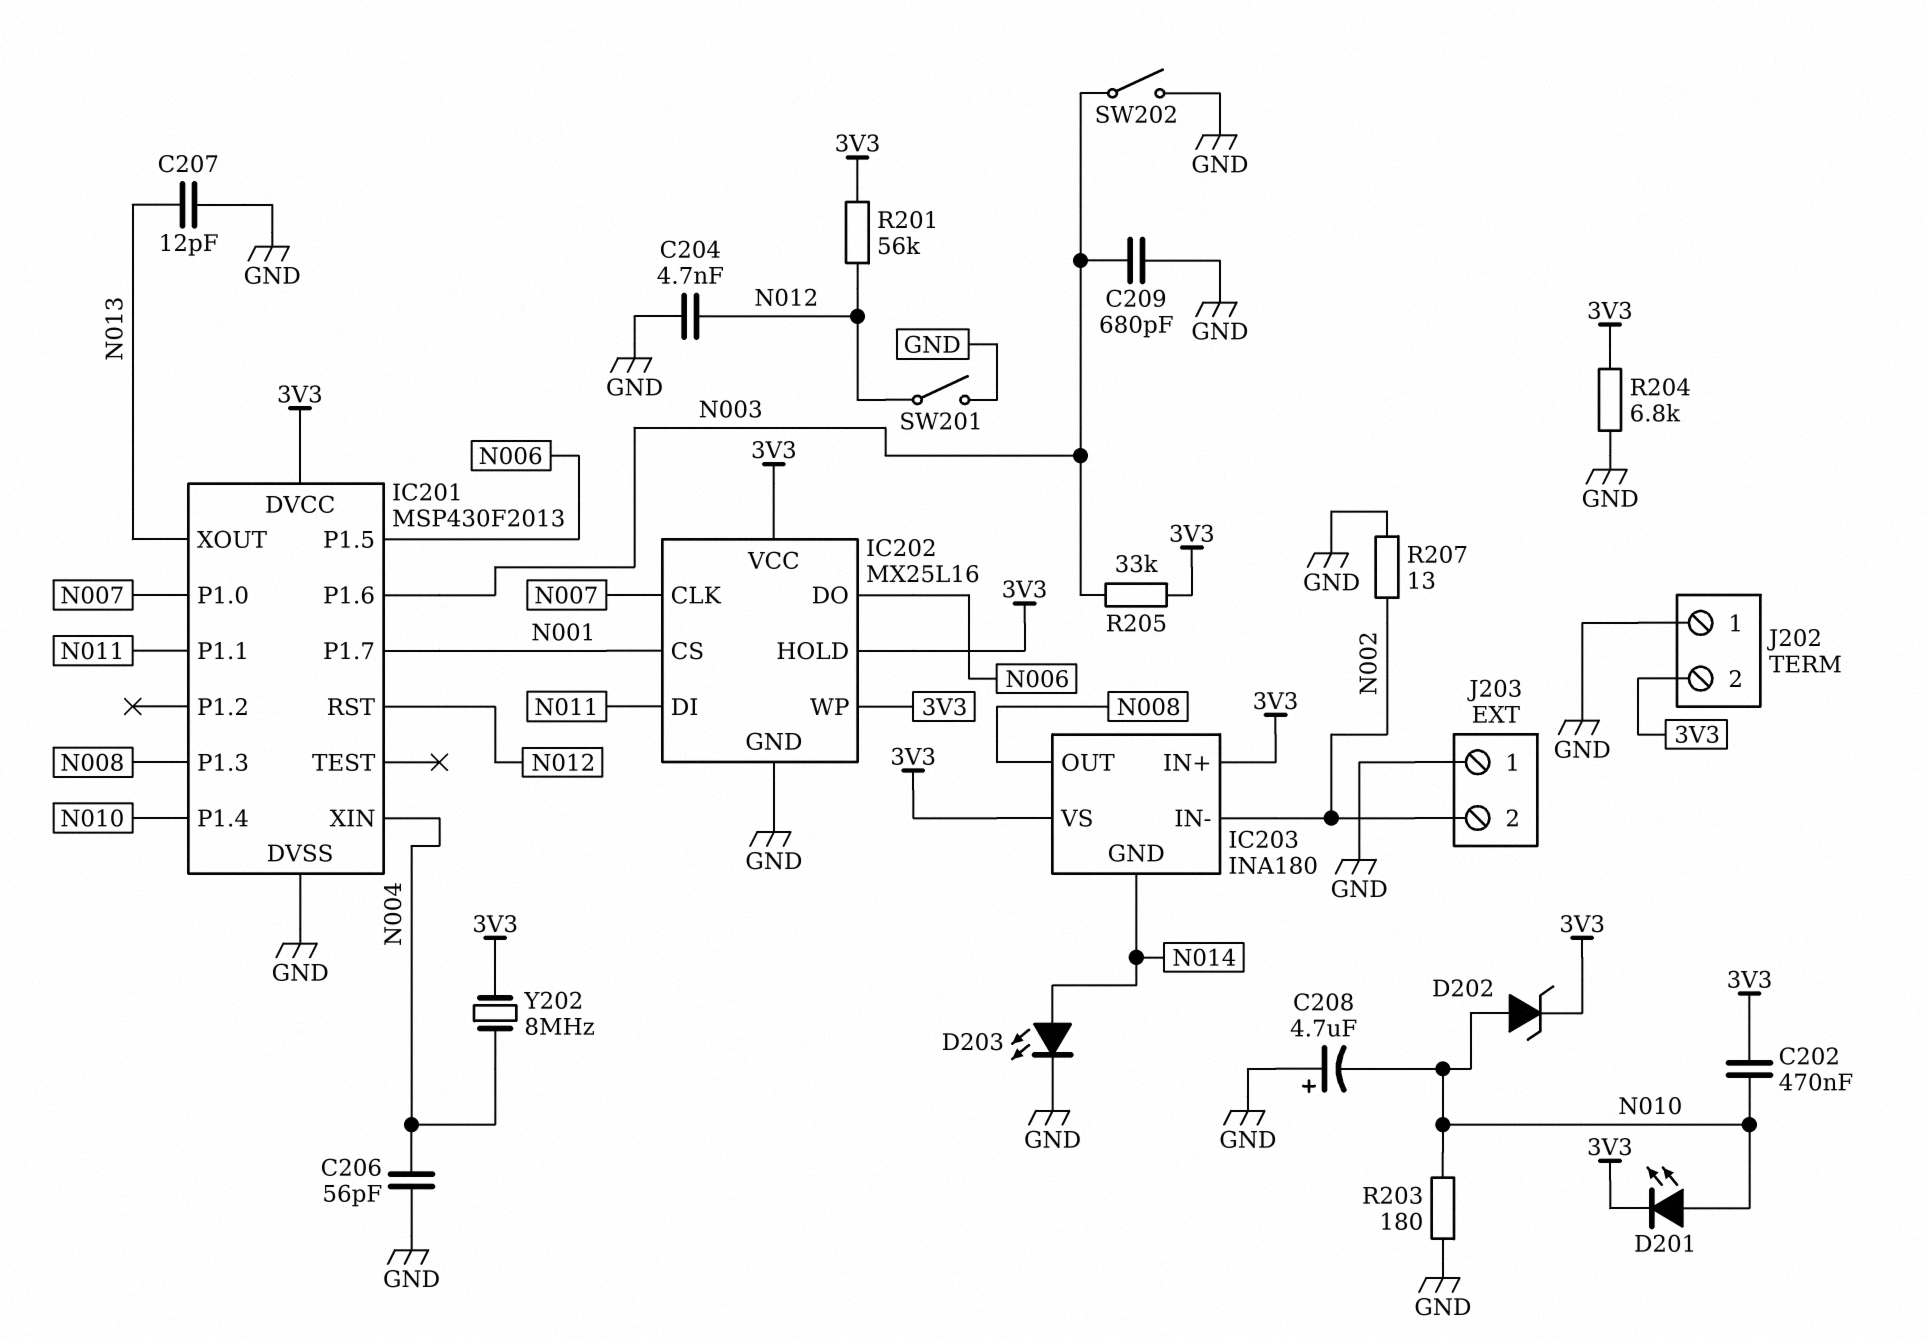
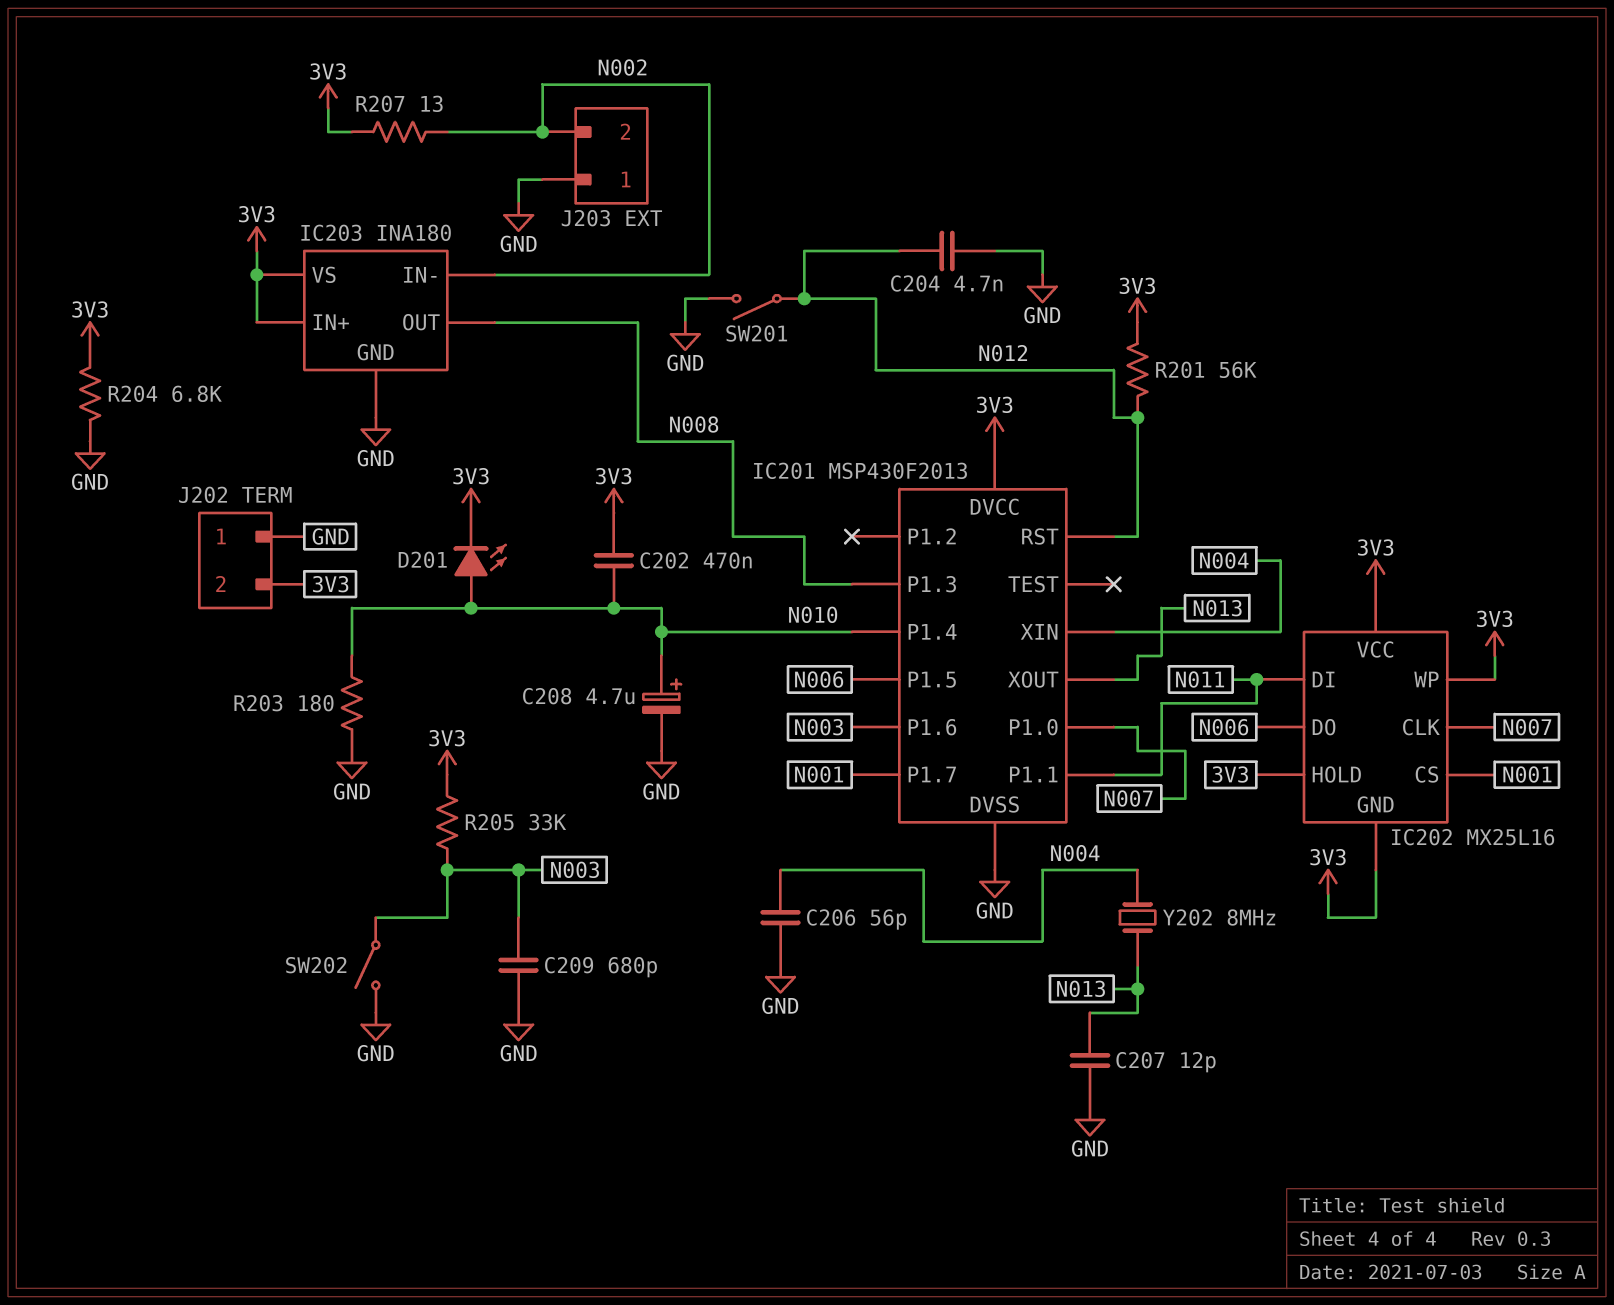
C208: 4.7uF (plus GND, minus N010) -> 4.7uF (plus N010, minus GND)
D202: zener (A N010, K 3V3) -> none
D203: LED (A N014, K GND) -> none
IC202 pin GND: GND -> 3V3
IC203 pin GND: N014 -> GND
R207: 13 (GND, N002) -> 13 (3V3, N002)
Y202: 8MHz (3V3, N004) -> 8MHz (N004, N013)

